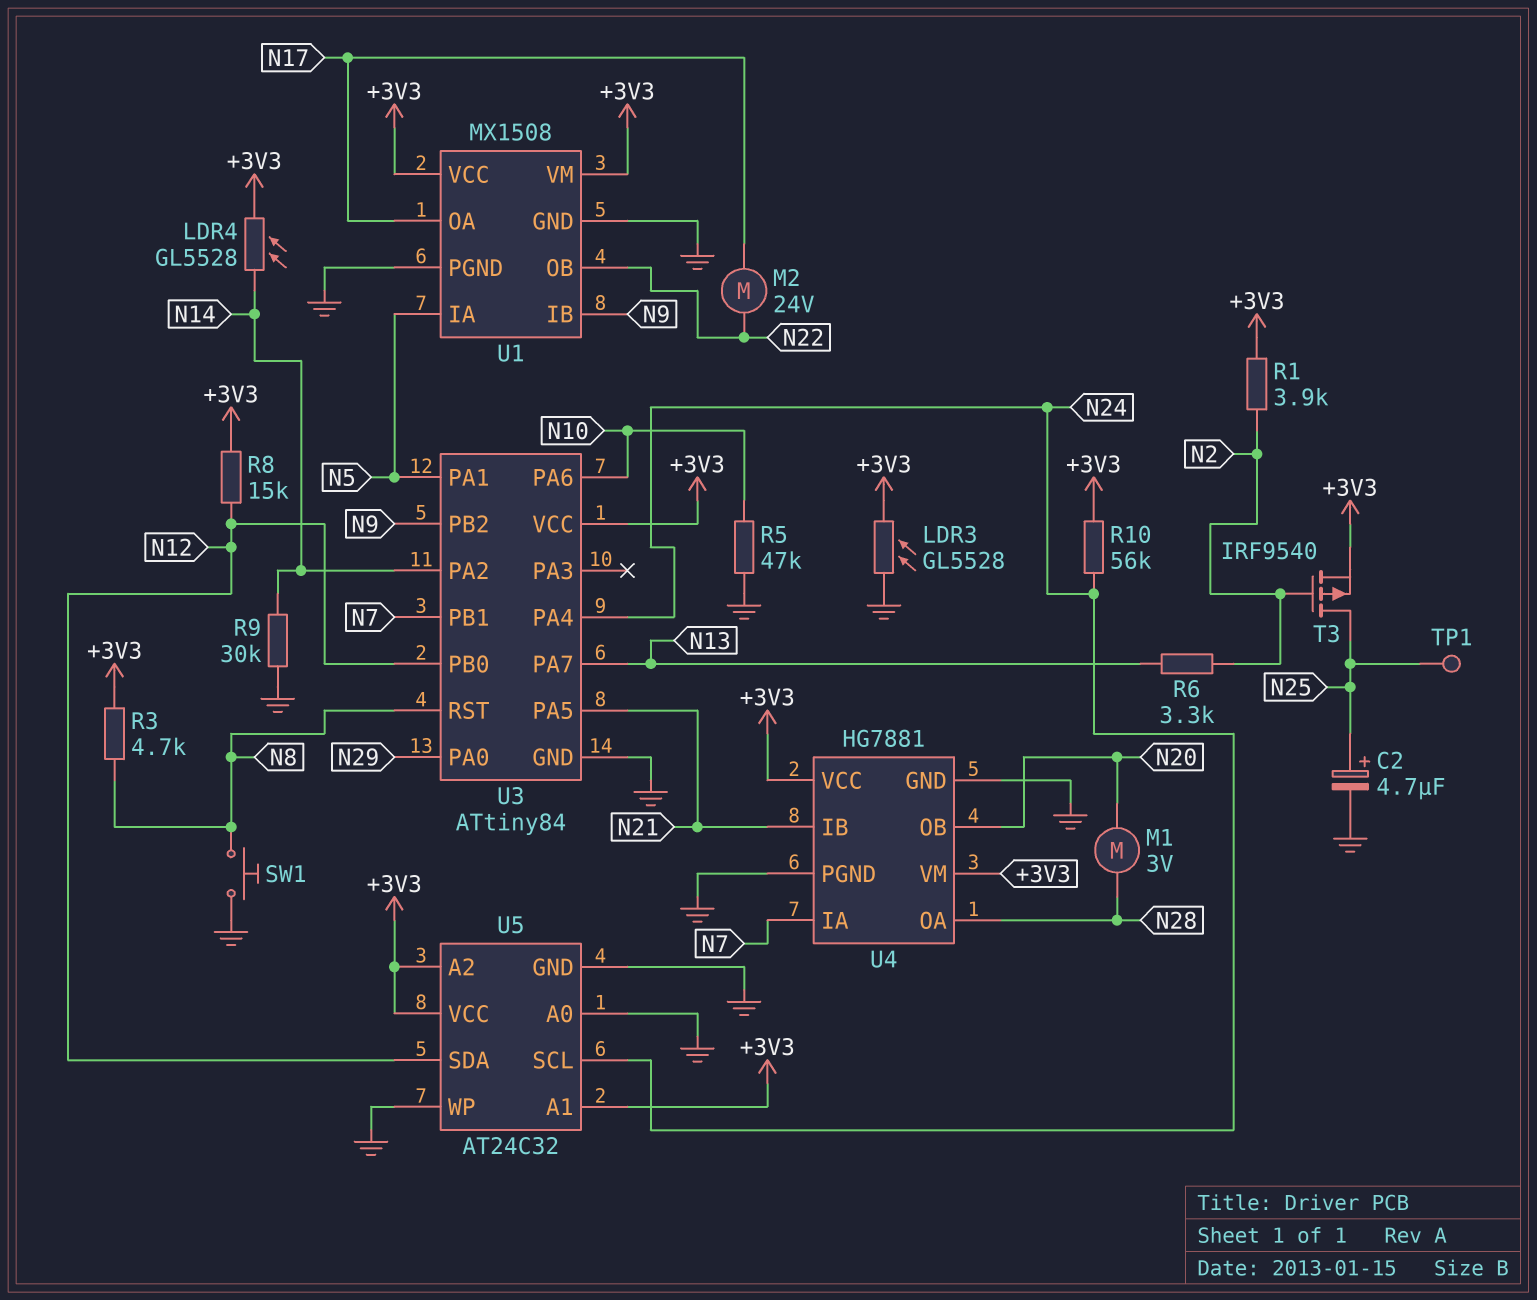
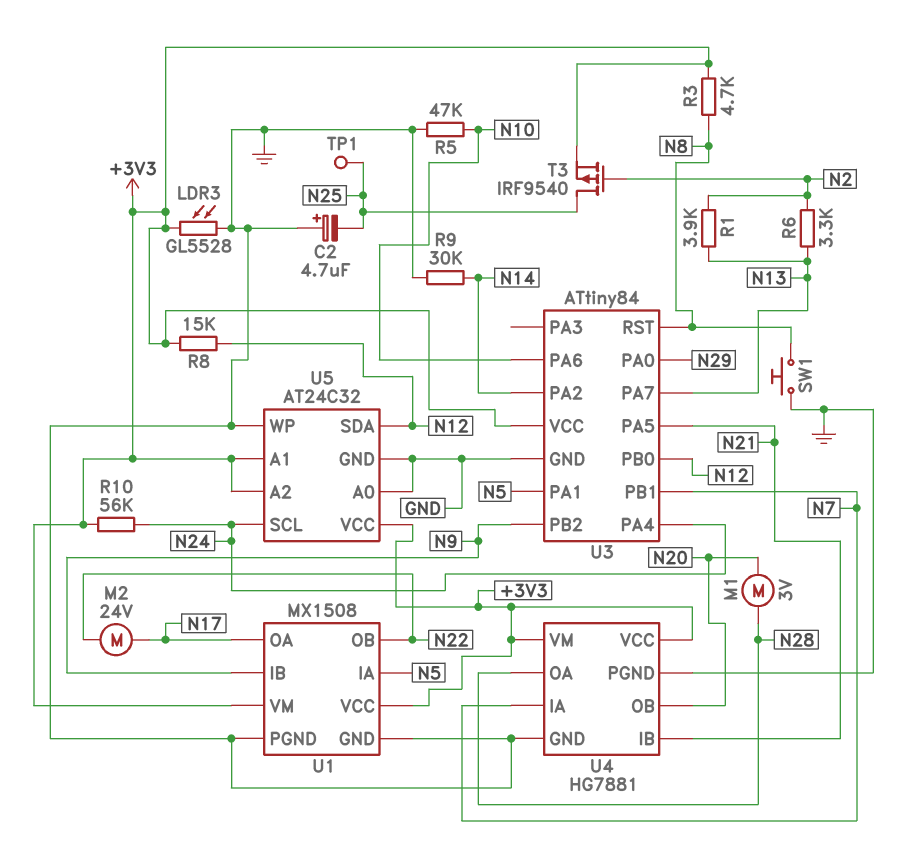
C2: 4.7uF (plus N25, minus GND) -> 4.7uF (plus GND, minus N25)
LDR4: GL5528 (+3V3, N14) -> none
R1: 3.9k (+3V3, N2) -> 3.9k (N2, N13)

